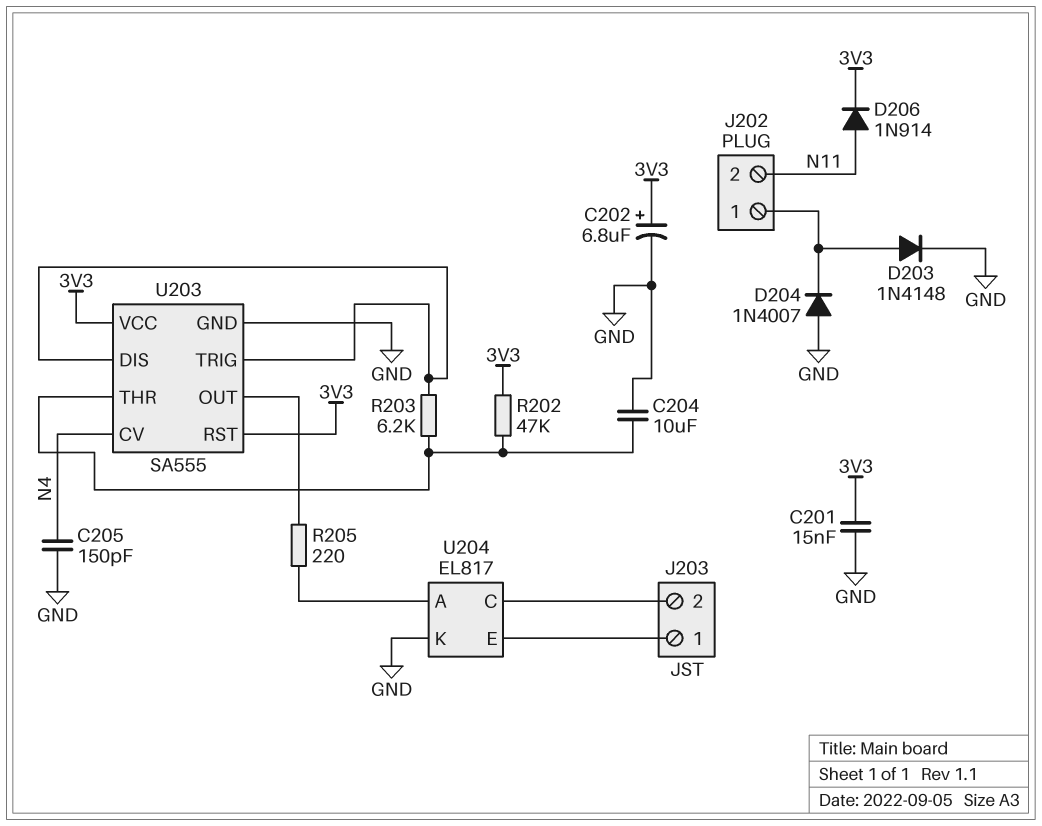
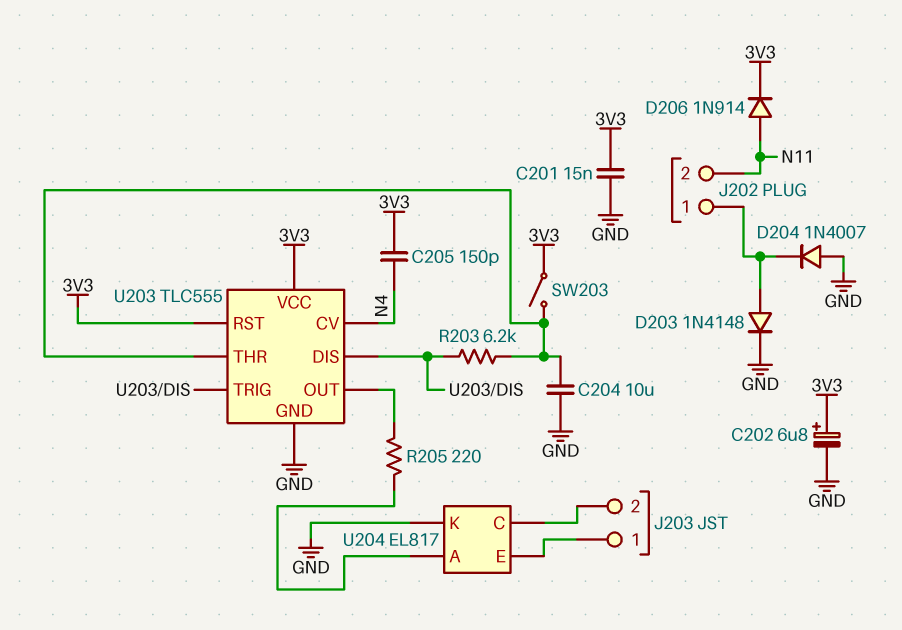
C205: 150pF (GND, N4) -> 150pF (3V3, N4)
R202: 47k (3V3, U203/THR) -> none
SW203: none -> switch (3V3, U203/THR)
U203: SA555 -> TLC555

